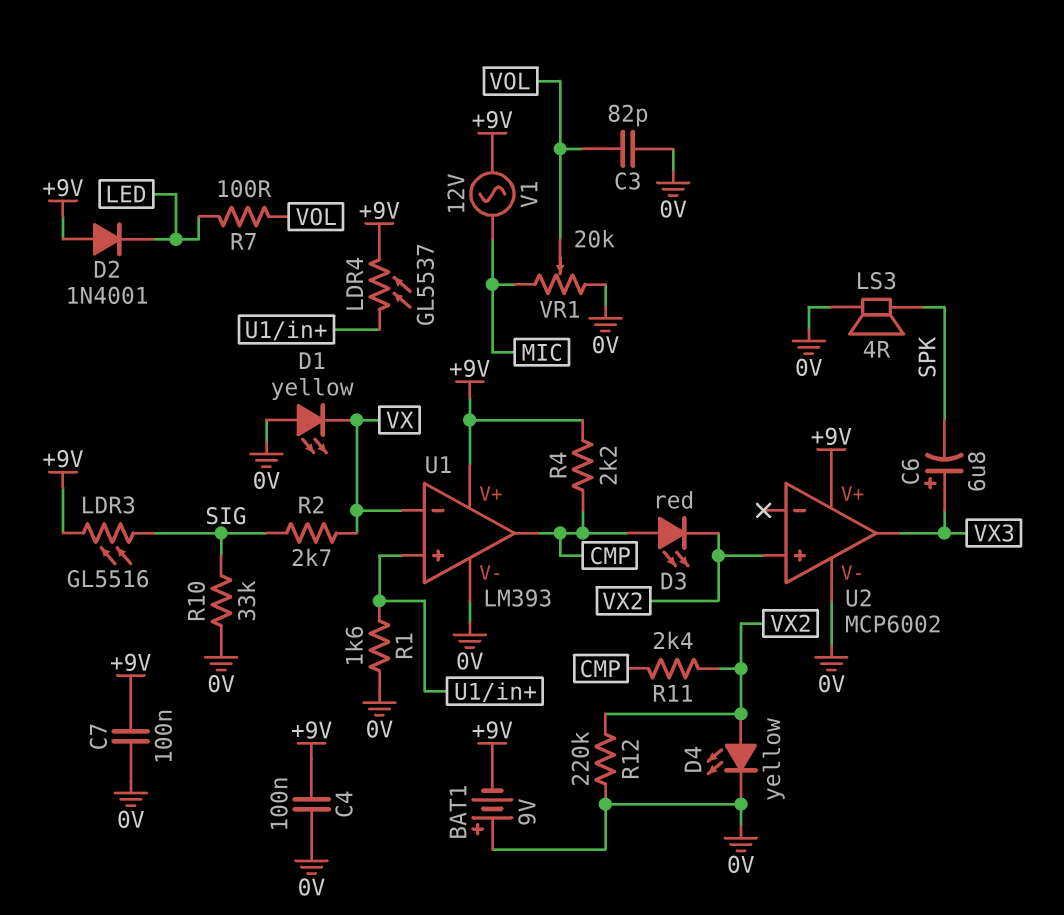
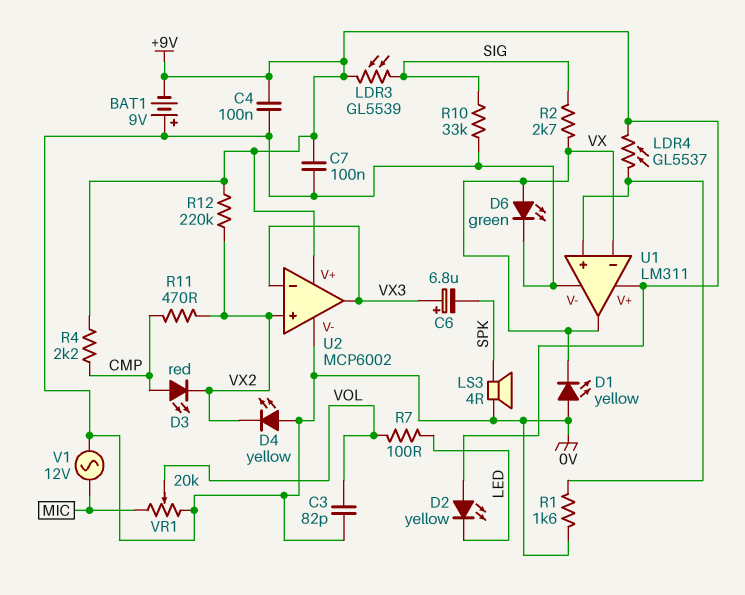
D2: diode 1N4001 (A +9V, K LED) -> LED yellow (A +9V, K LED)
D4: LED yellow (A VX2, K 0V) -> LED yellow (A 0V, K VX2)
D6: none -> LED green (A VX, K 0V)
LDR3: GL5516 (+9V, SIG) -> GL5539 (+9V, SIG)
R11: 2.4k (CMP, VX2) -> 470 (CMP, VX2)
R12: 220k (0V, VX2) -> 220k (+9V, VX2)
U1: LM393 -> LM311
U1 pin out: CMP -> VX
U2 pin in-: none -> VX3
V1: AC 12V (+9V, MIC) -> AC 12V (0V, MIC)

